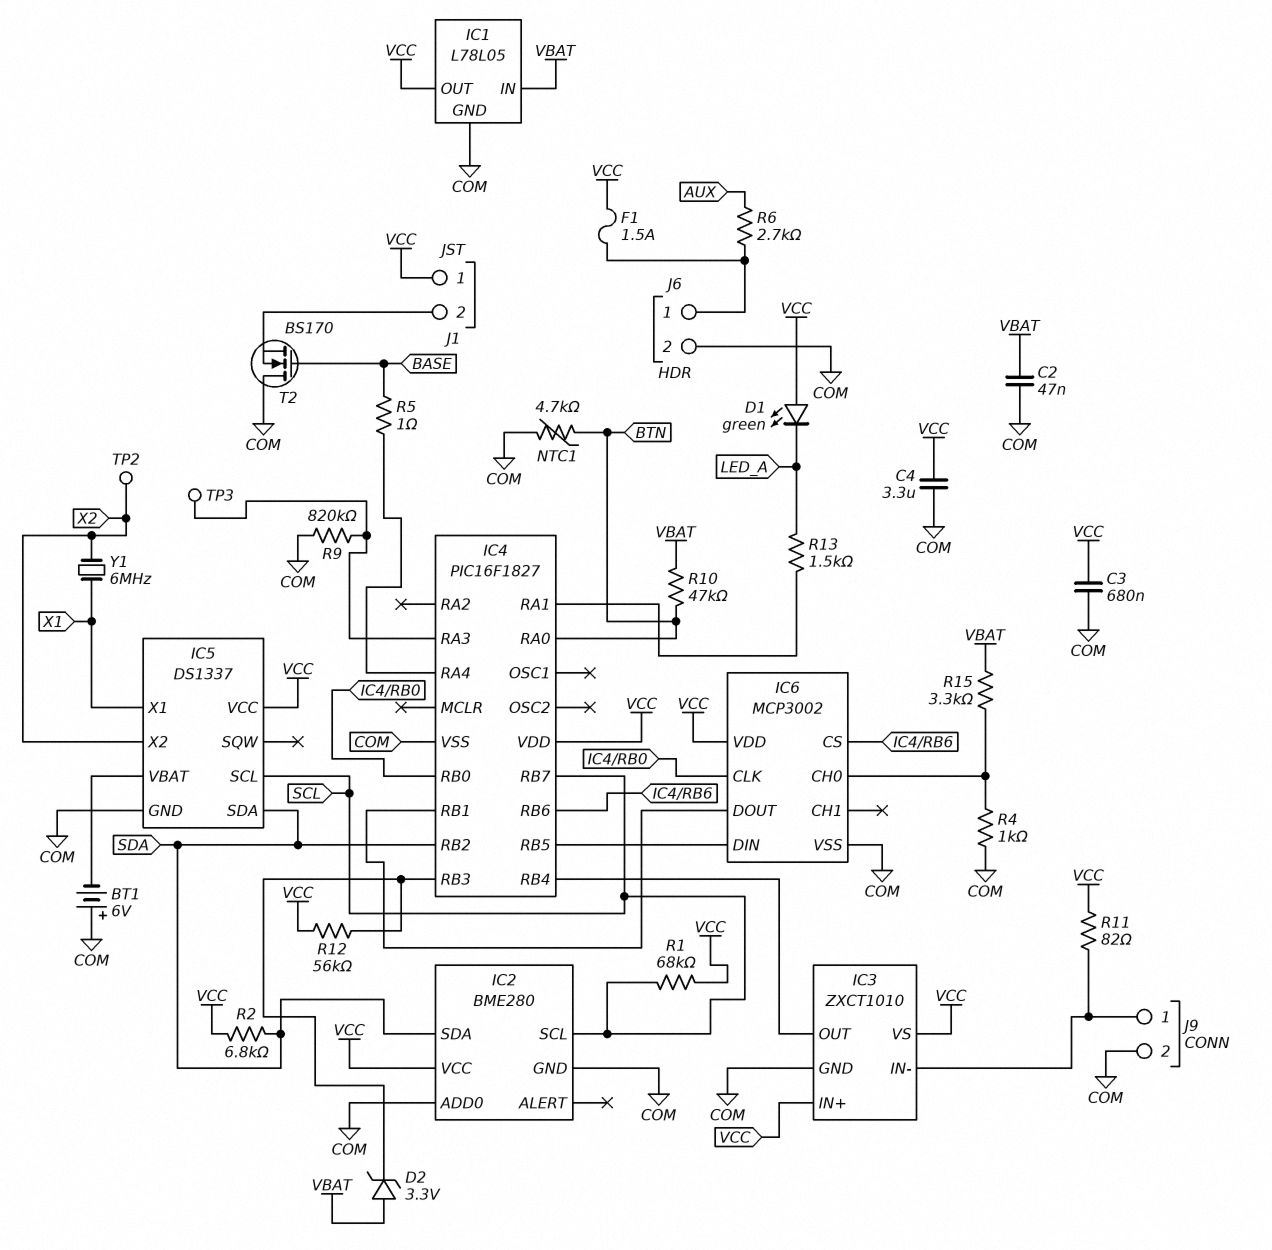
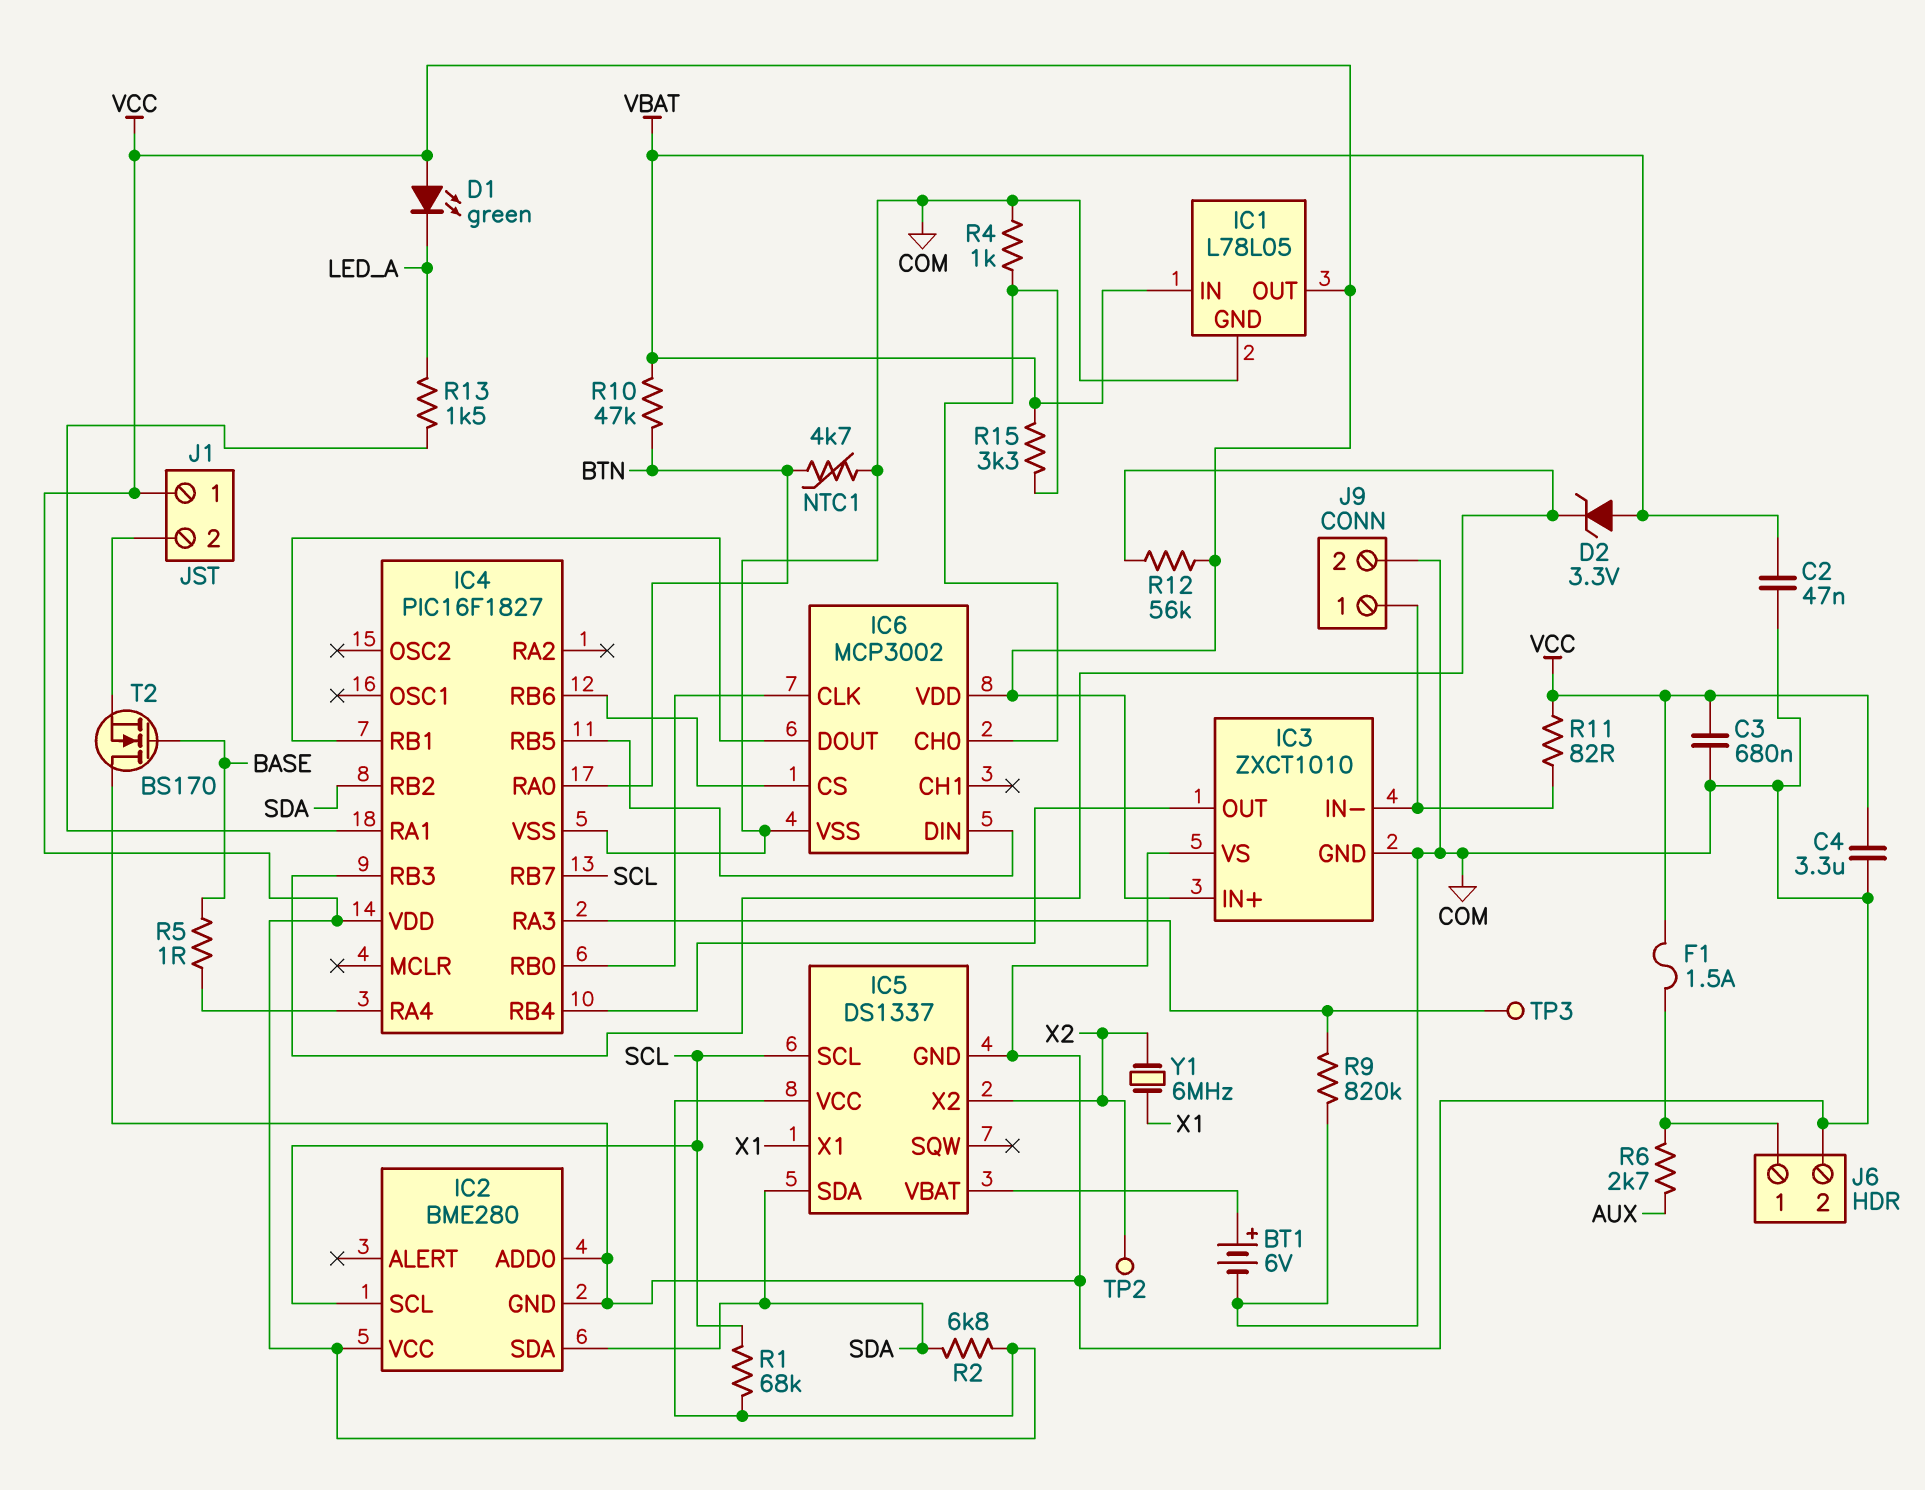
BT1: 6V (plus COM, minus IC5/VBAT) -> 6V (plus IC5/VBAT, minus COM)
IC3 pin VS: VCC -> COM

